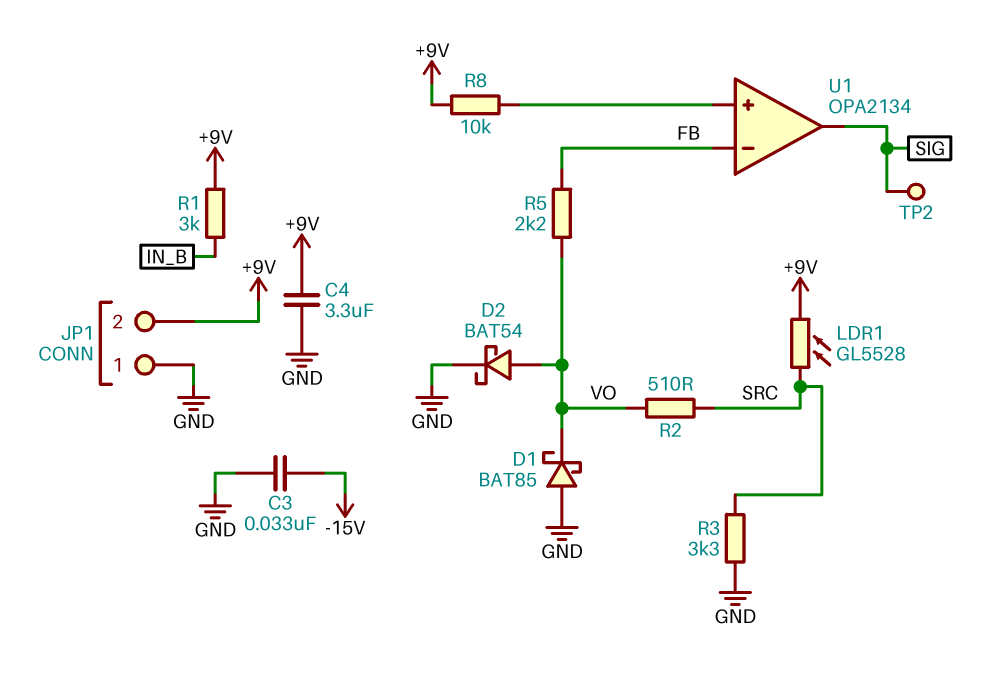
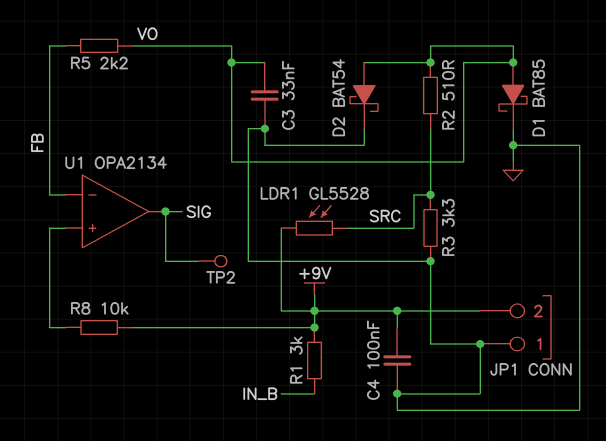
C3: 33nF (-15V, GND) -> 33nF (GND, VO)
C4: 3.3uF (+9V, GND) -> 100nF (+9V, GND)
D1: schottky BAT85 (A GND, K VO) -> schottky BAT85 (A VO, K GND)

